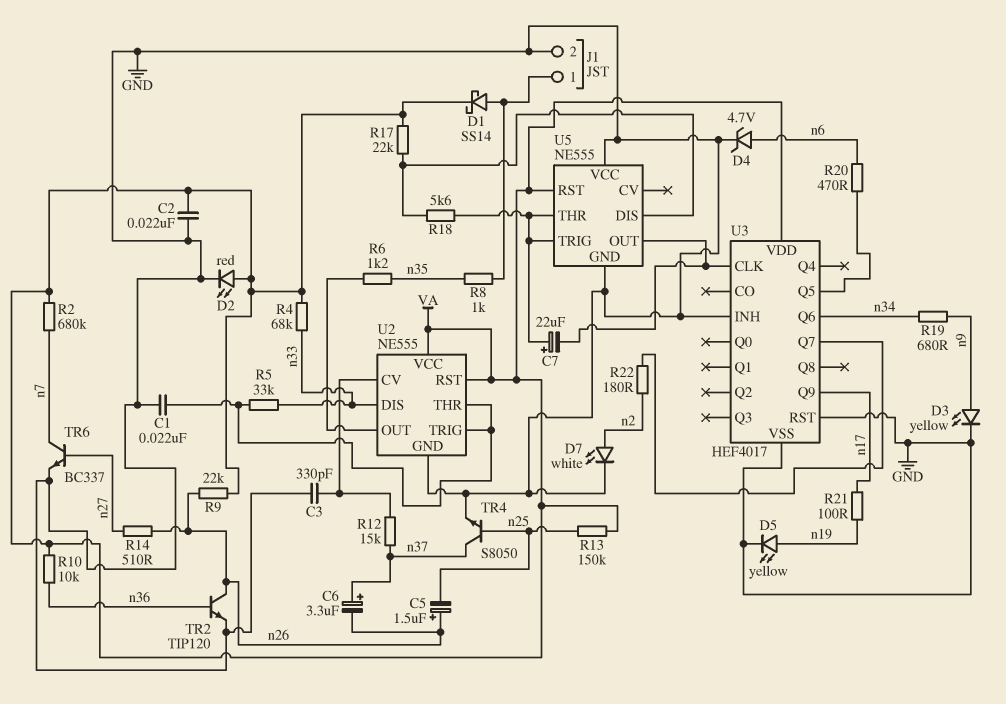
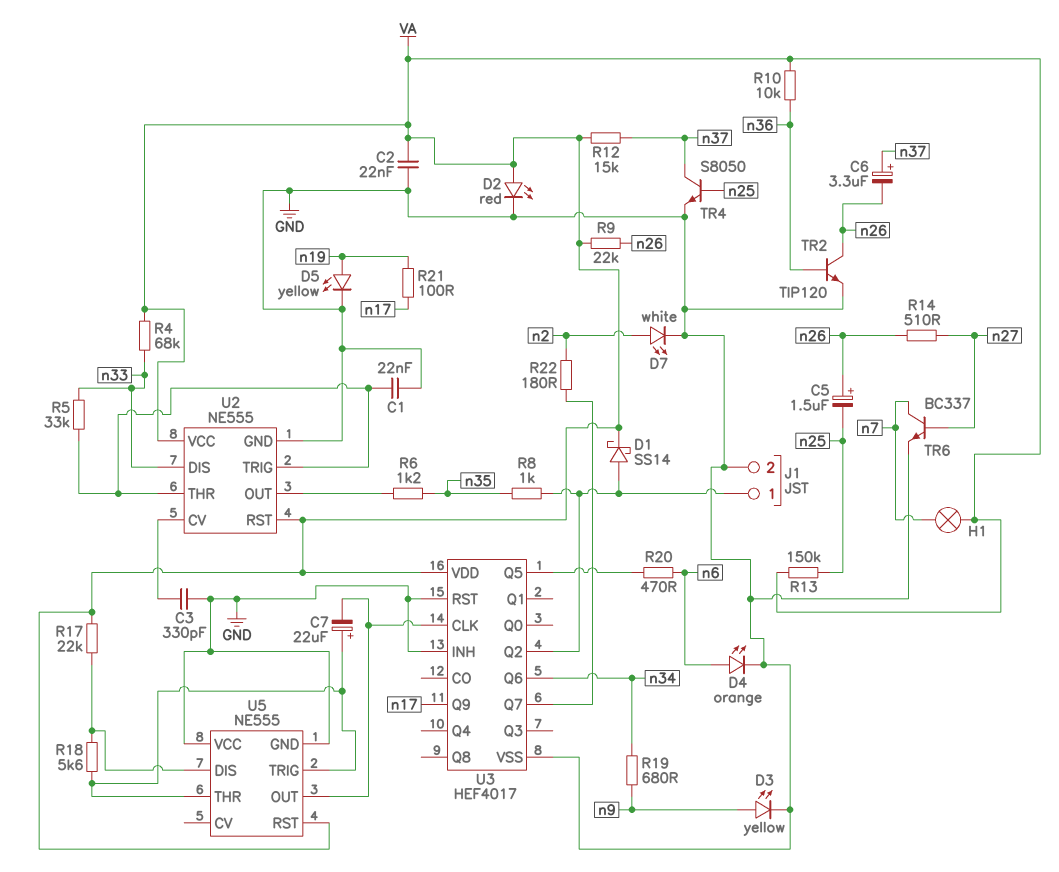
D4: zener 4.7V (A n6, K GND) -> LED orange (A n6, K GND)
H1: none -> lamp (VA, n7)
R2: 680k (VA, n7) -> none
R12: 15k (U2/CV, n37) -> 15k (VA, n37)
U3 pin Q2: none -> J1/1

